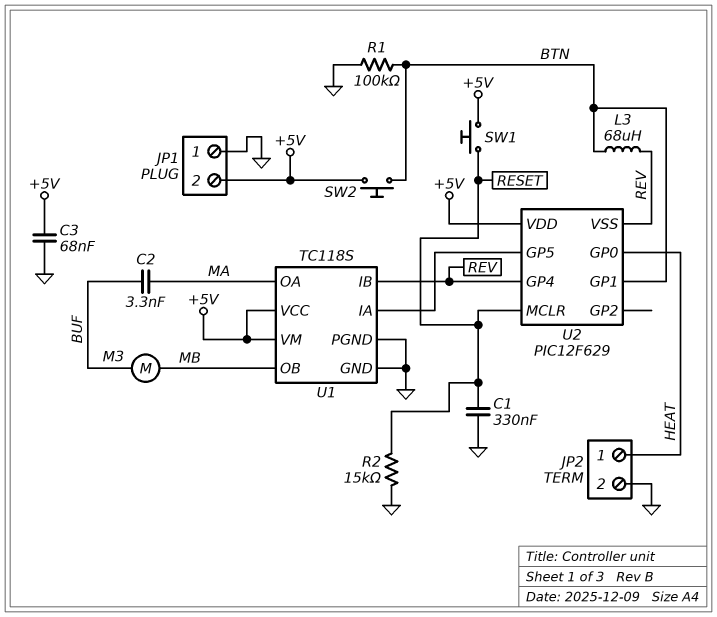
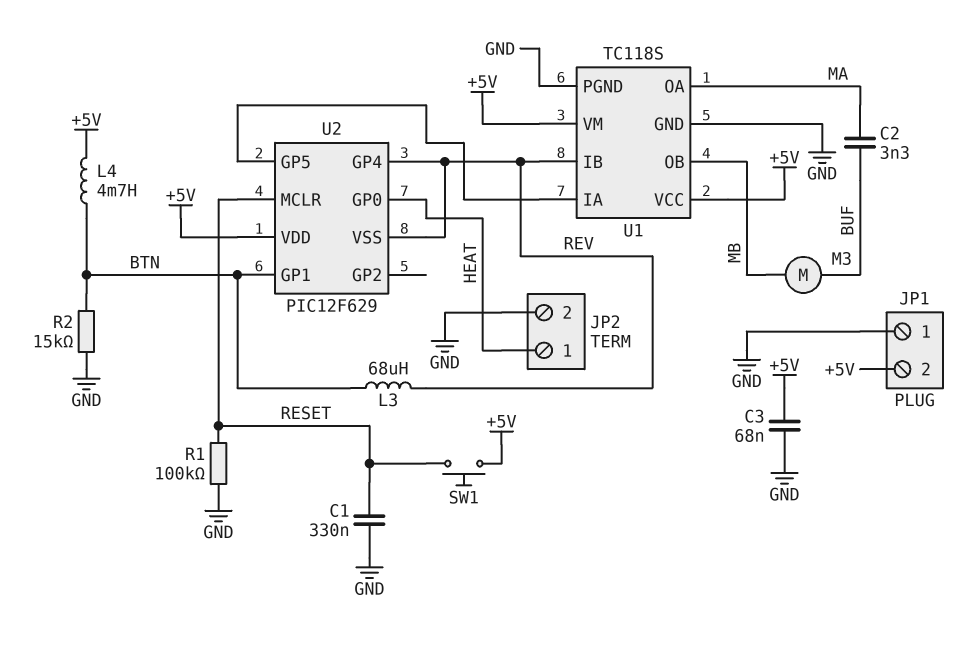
L4: none -> 4.7mH (+5V, BTN)
R1: 100k (BTN, GND) -> 100k (GND, RESET)
R2: 15k (GND, RESET) -> 15k (BTN, GND)
SW2: button (+5V, BTN) -> none

